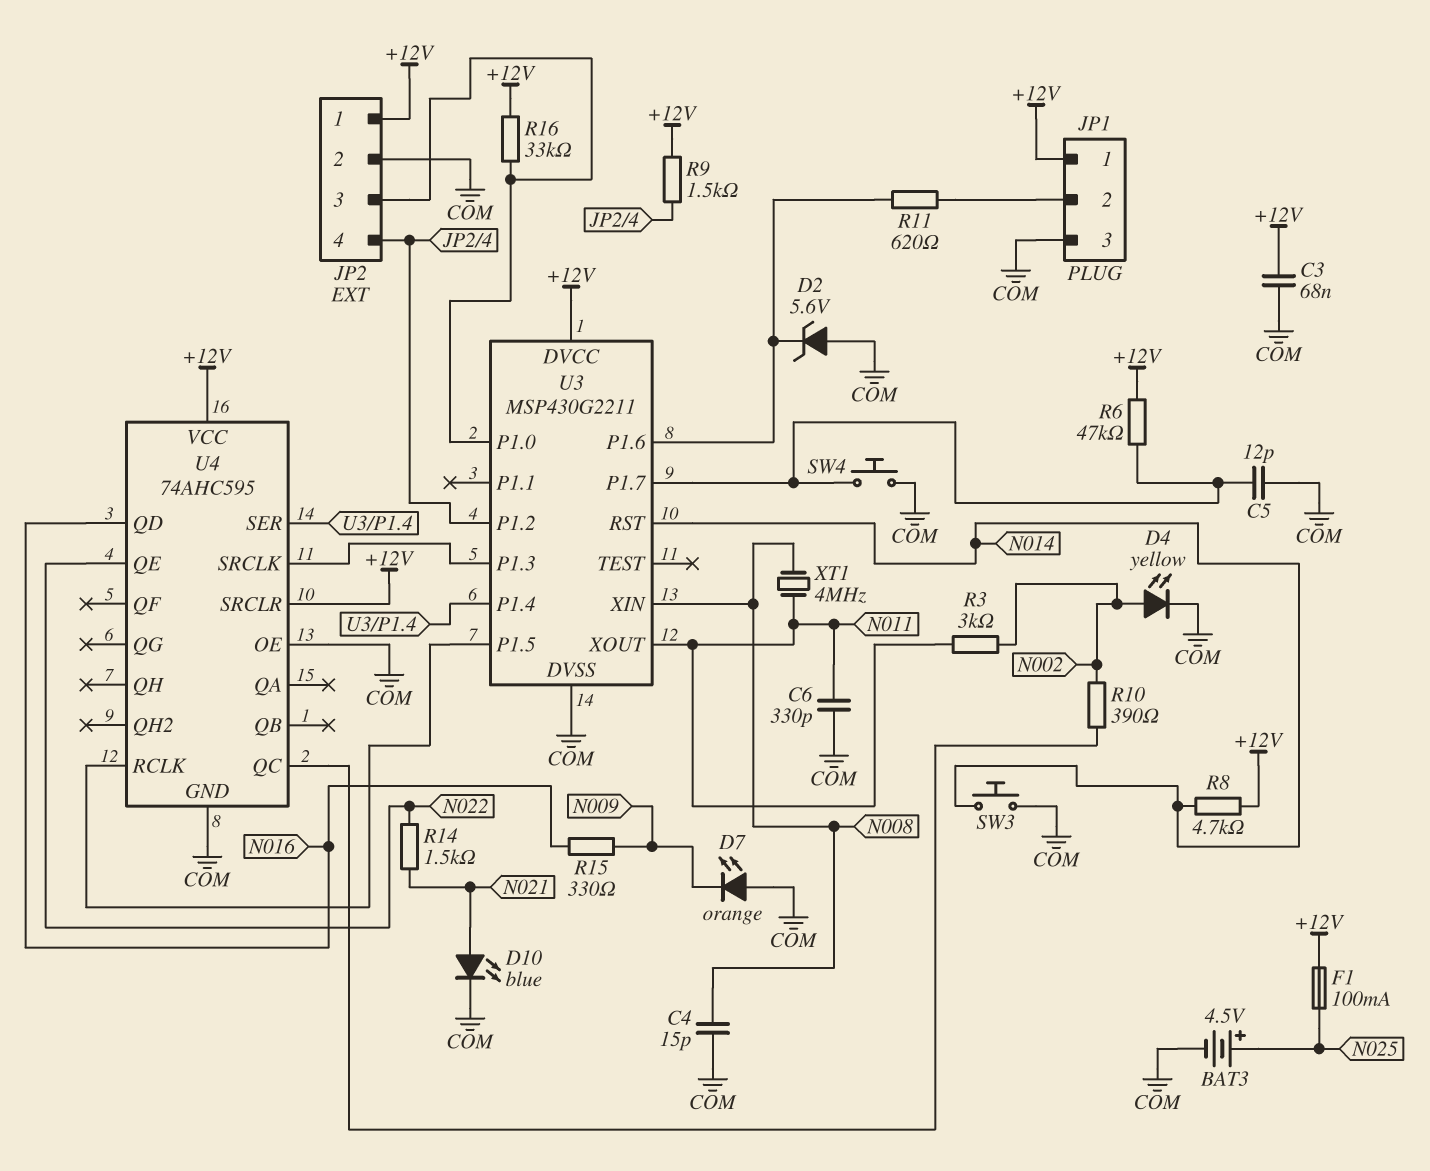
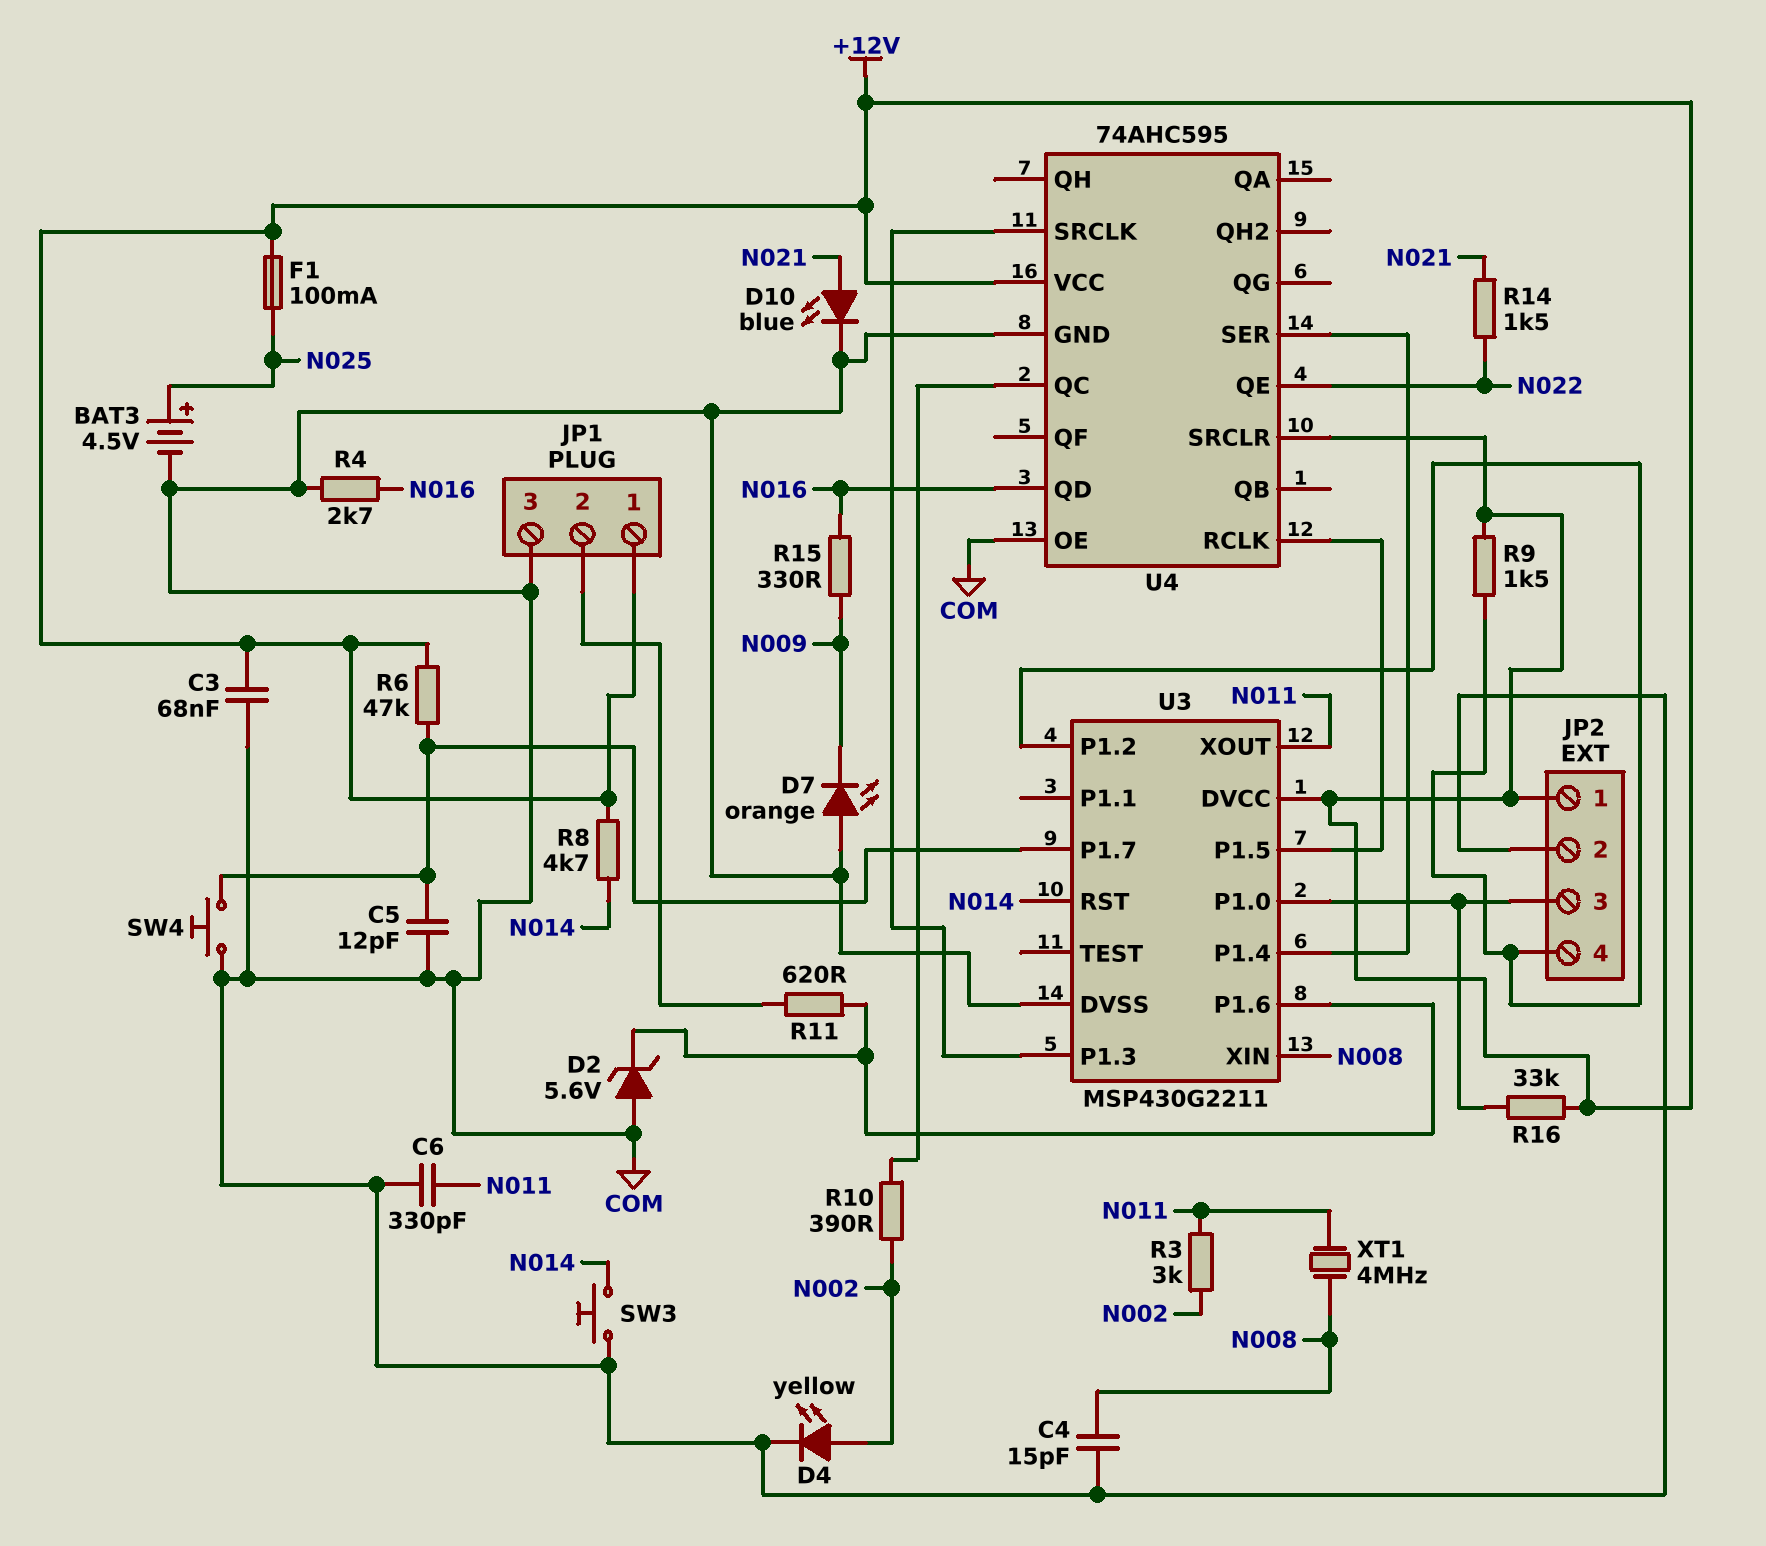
R4: none -> 2.7k (COM, N016)

